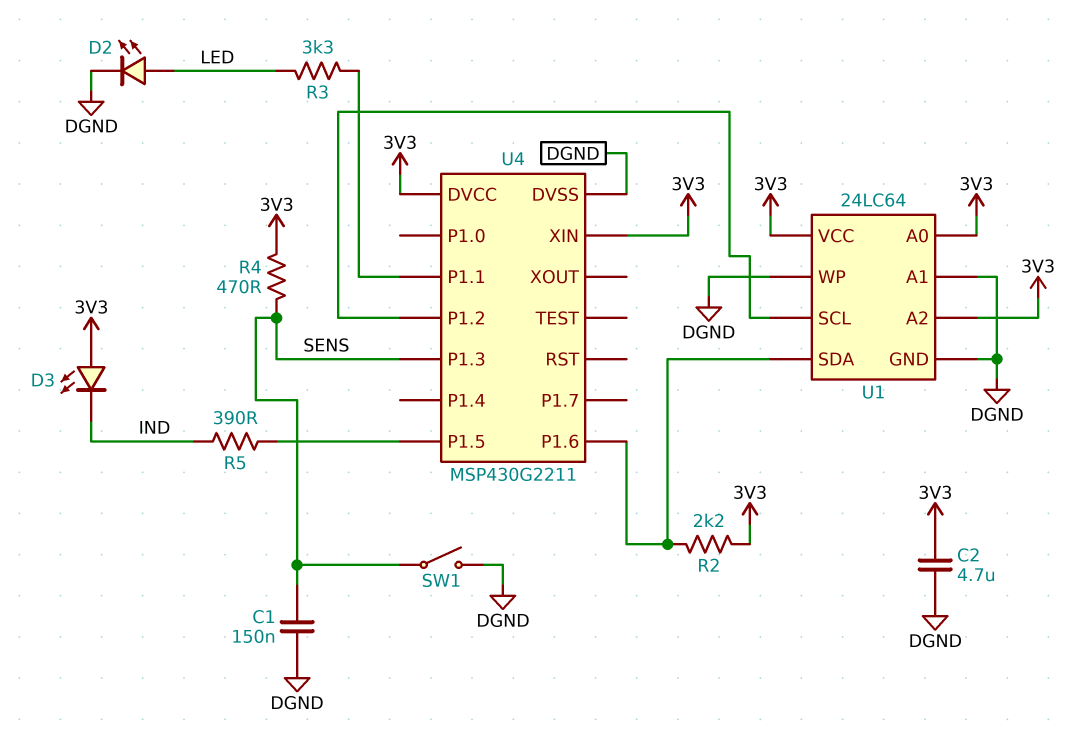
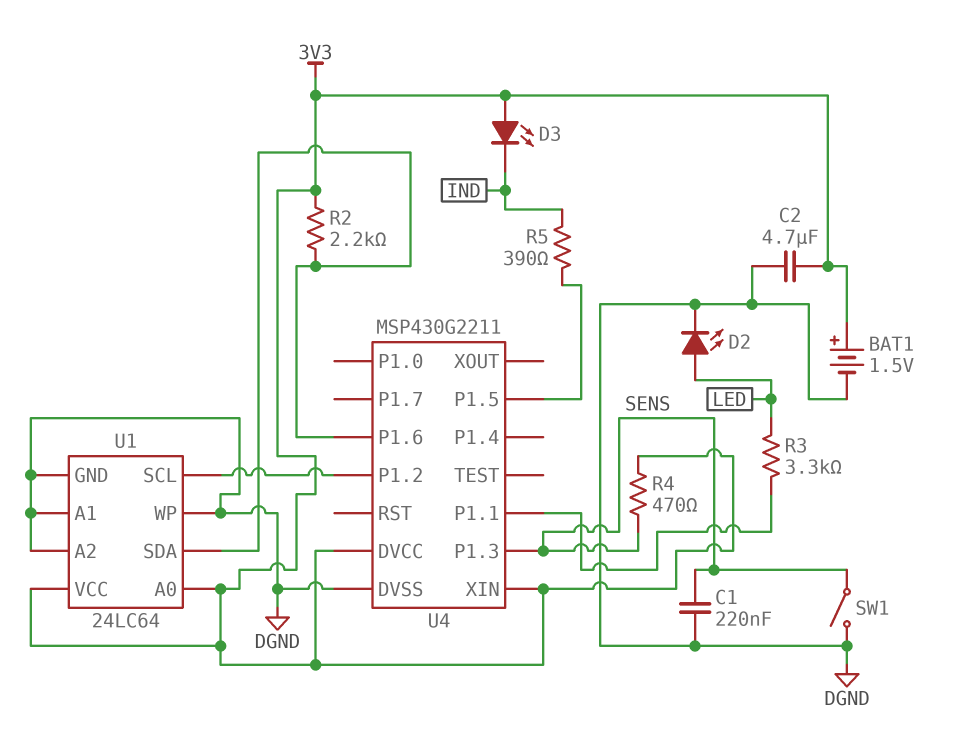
BAT1: none -> 1.5V (plus 3V3, minus DGND)
C1: 150nF (DGND, SENS) -> 220nF (DGND, SENS)
U1 pin A2: 3V3 -> DGND

